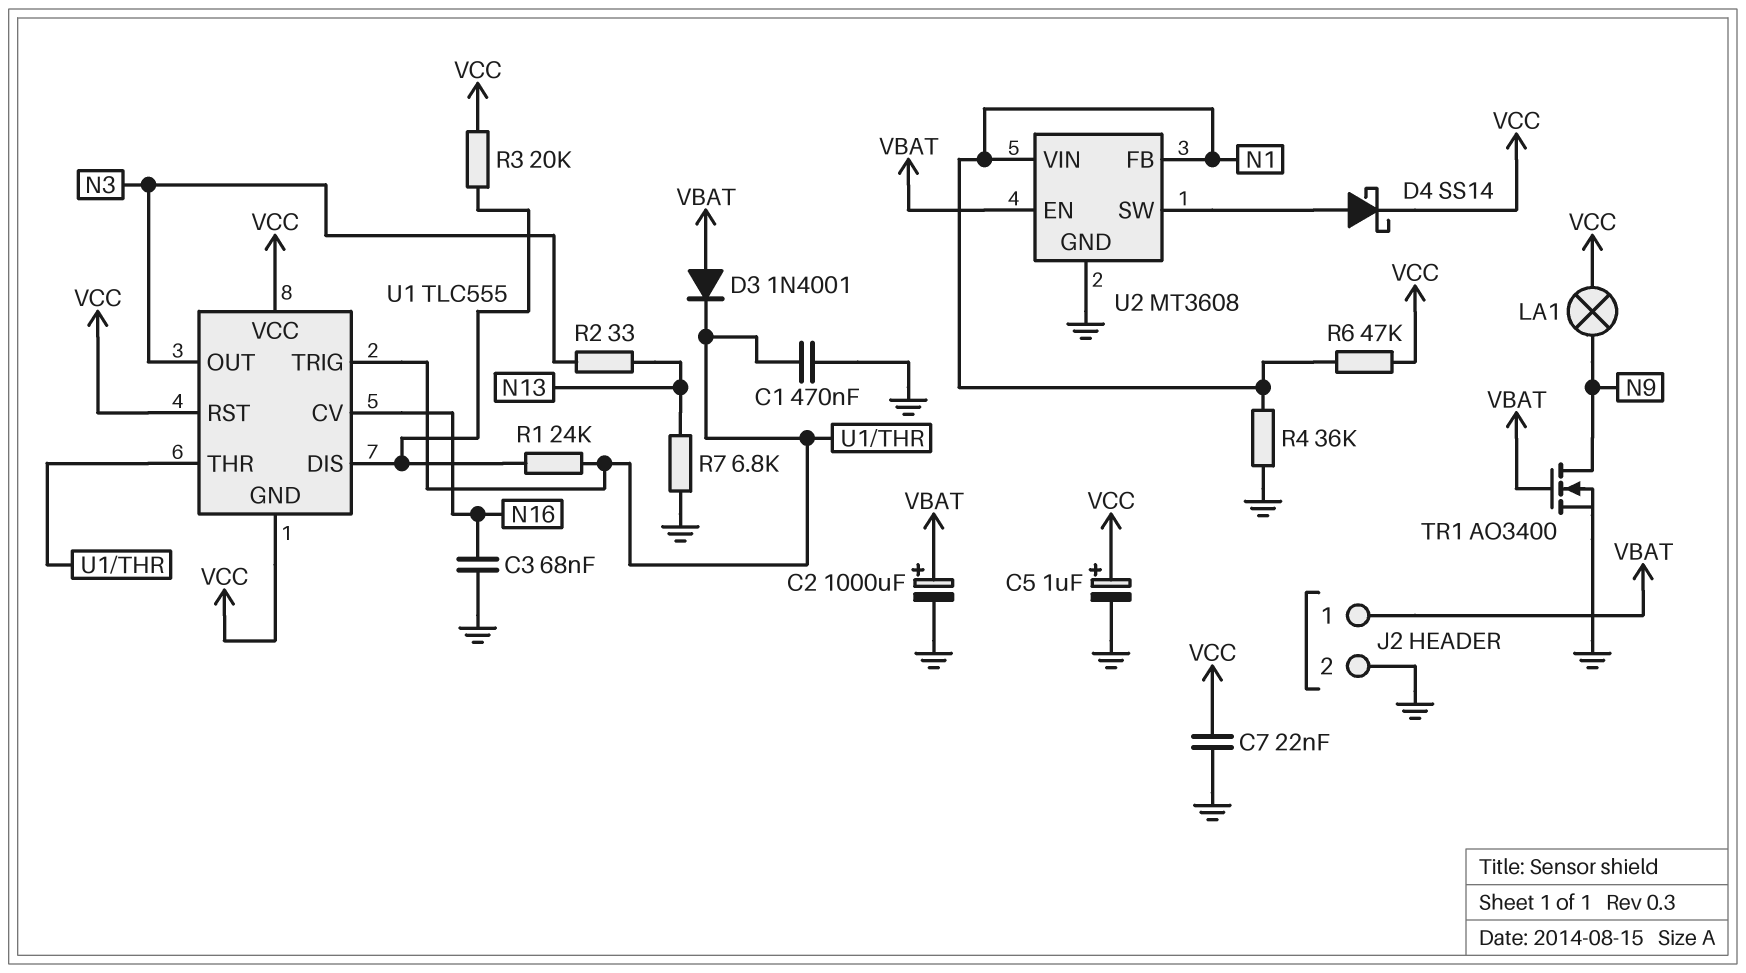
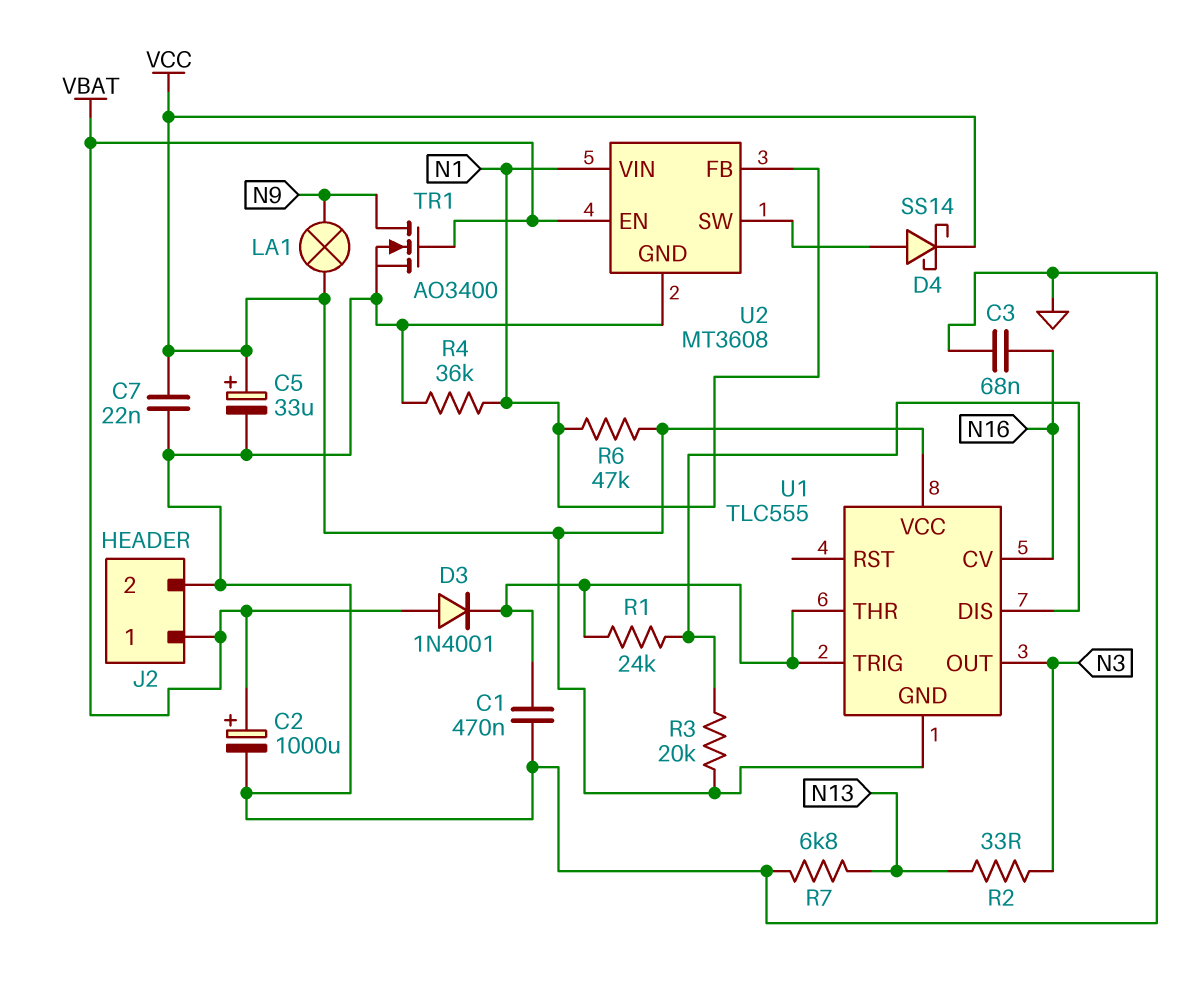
C5: 1uF (plus VCC, minus GND) -> 33uF (plus VCC, minus GND)
U1 pin RST: VCC -> none

